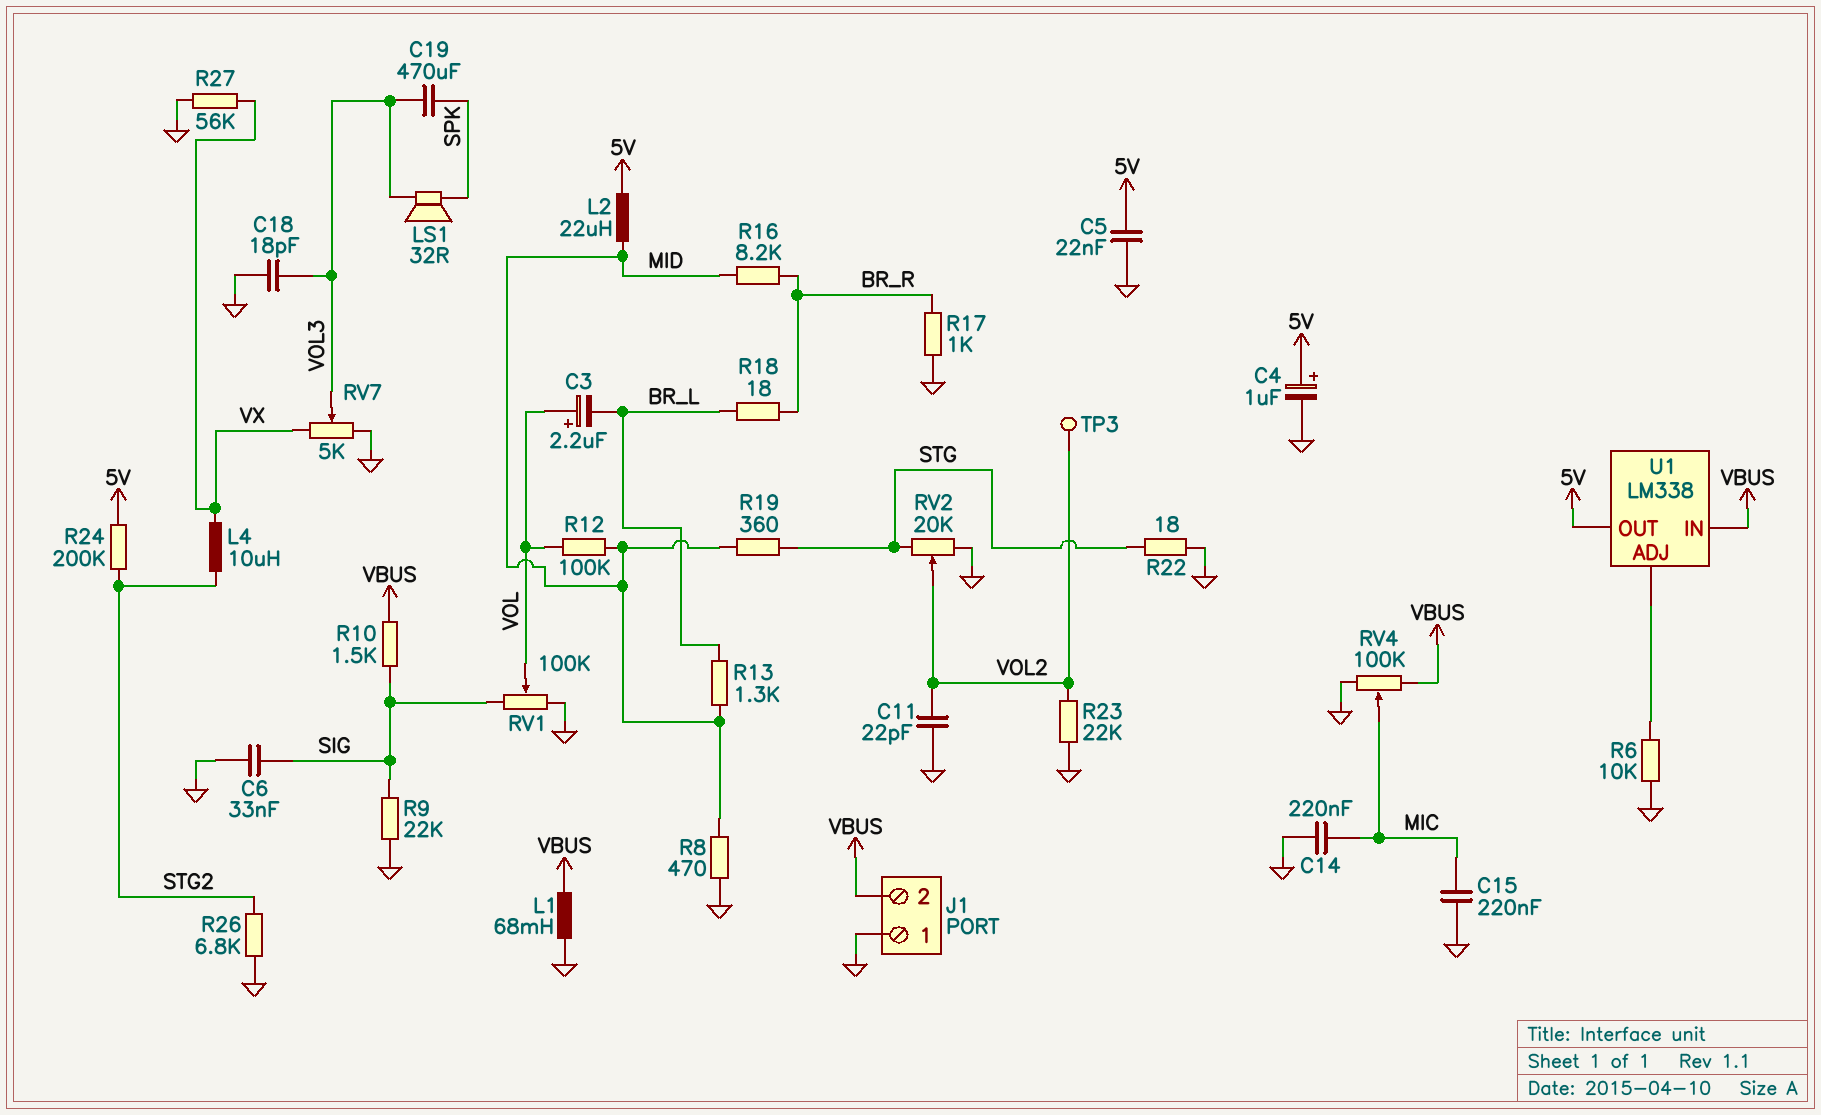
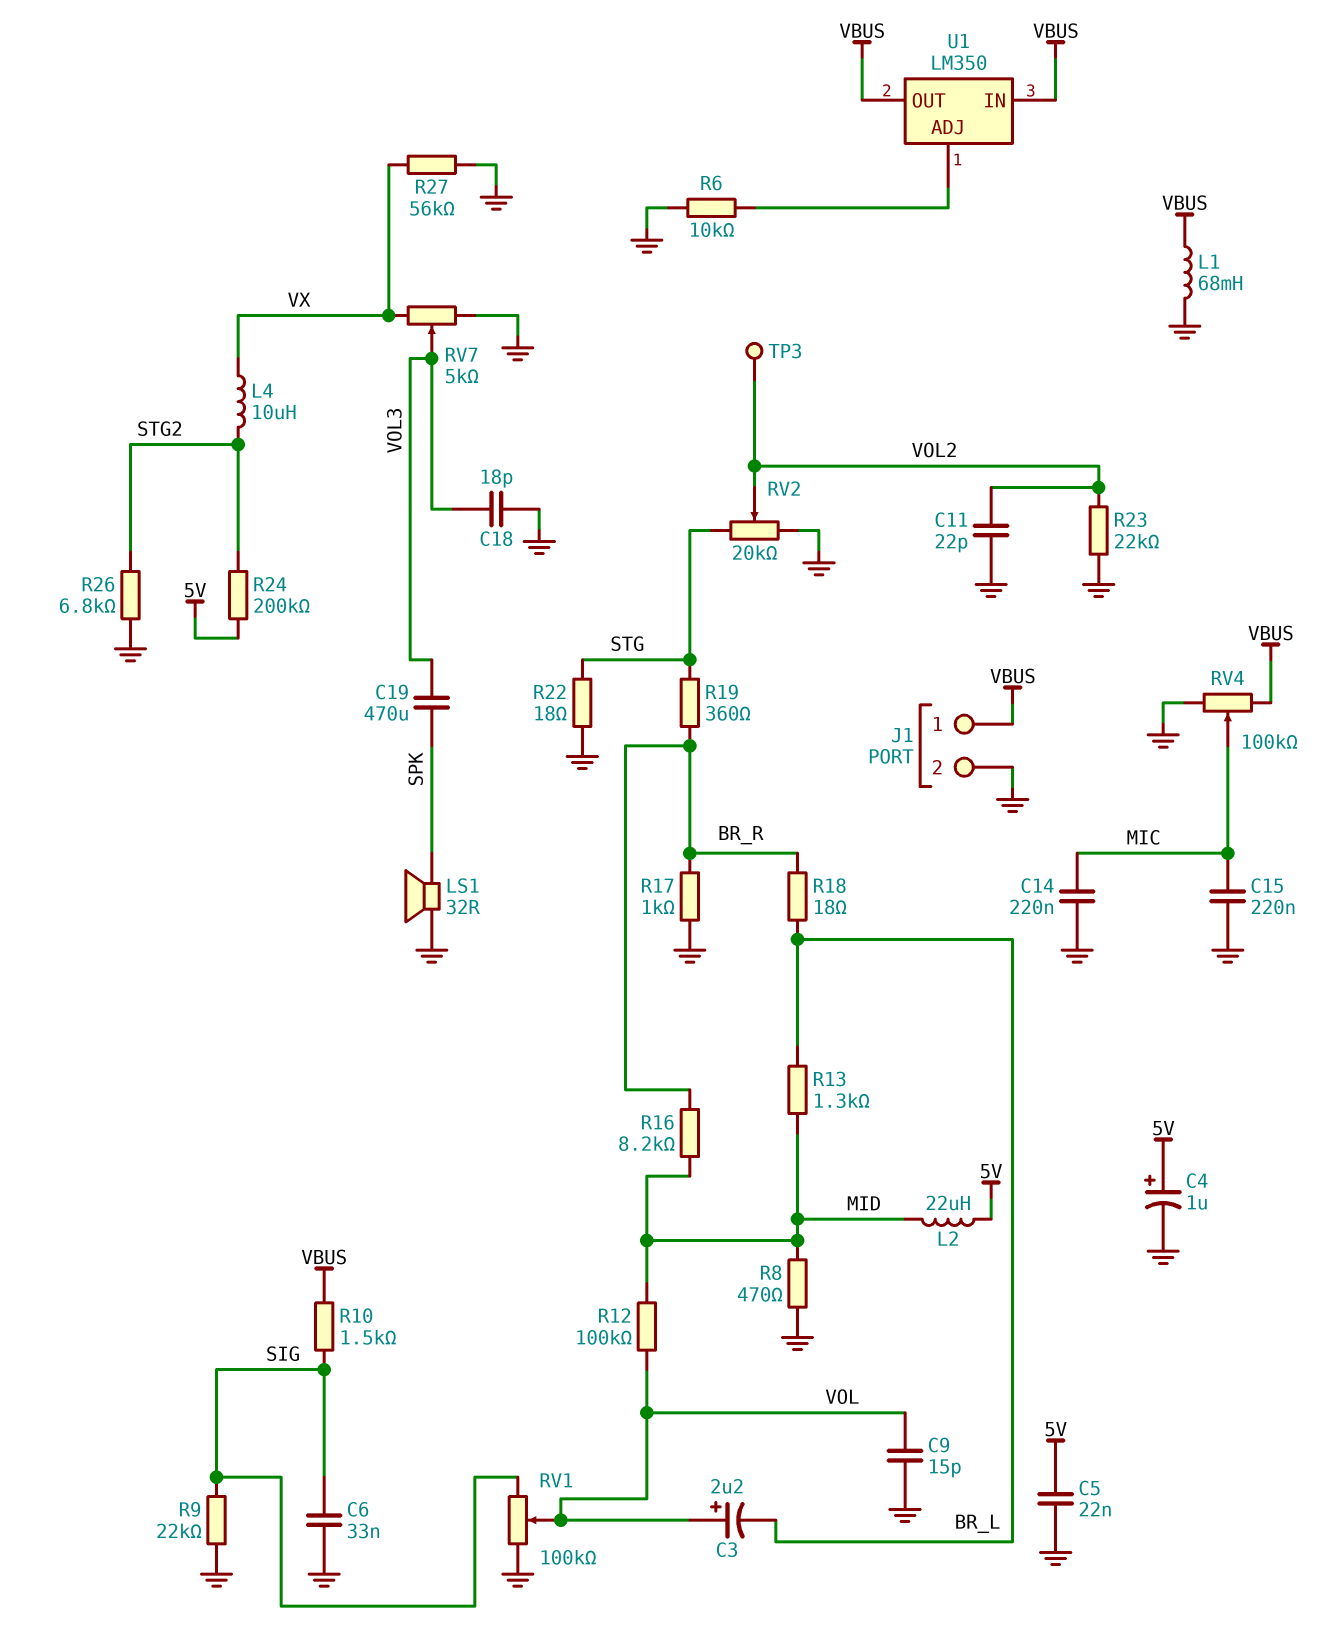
C9: none -> 15pF (GND, VOL)
J1 pin 1: GND -> VBUS
J1 pin 2: VBUS -> GND
LS1: speaker 32R (SPK, VOL3) -> speaker 32R (GND, SPK)
R19: 360 (MID, STG) -> 360 (BR_R, STG)
U1: LM338 -> LM350
U1 pin OUT: 5V -> VBUS

